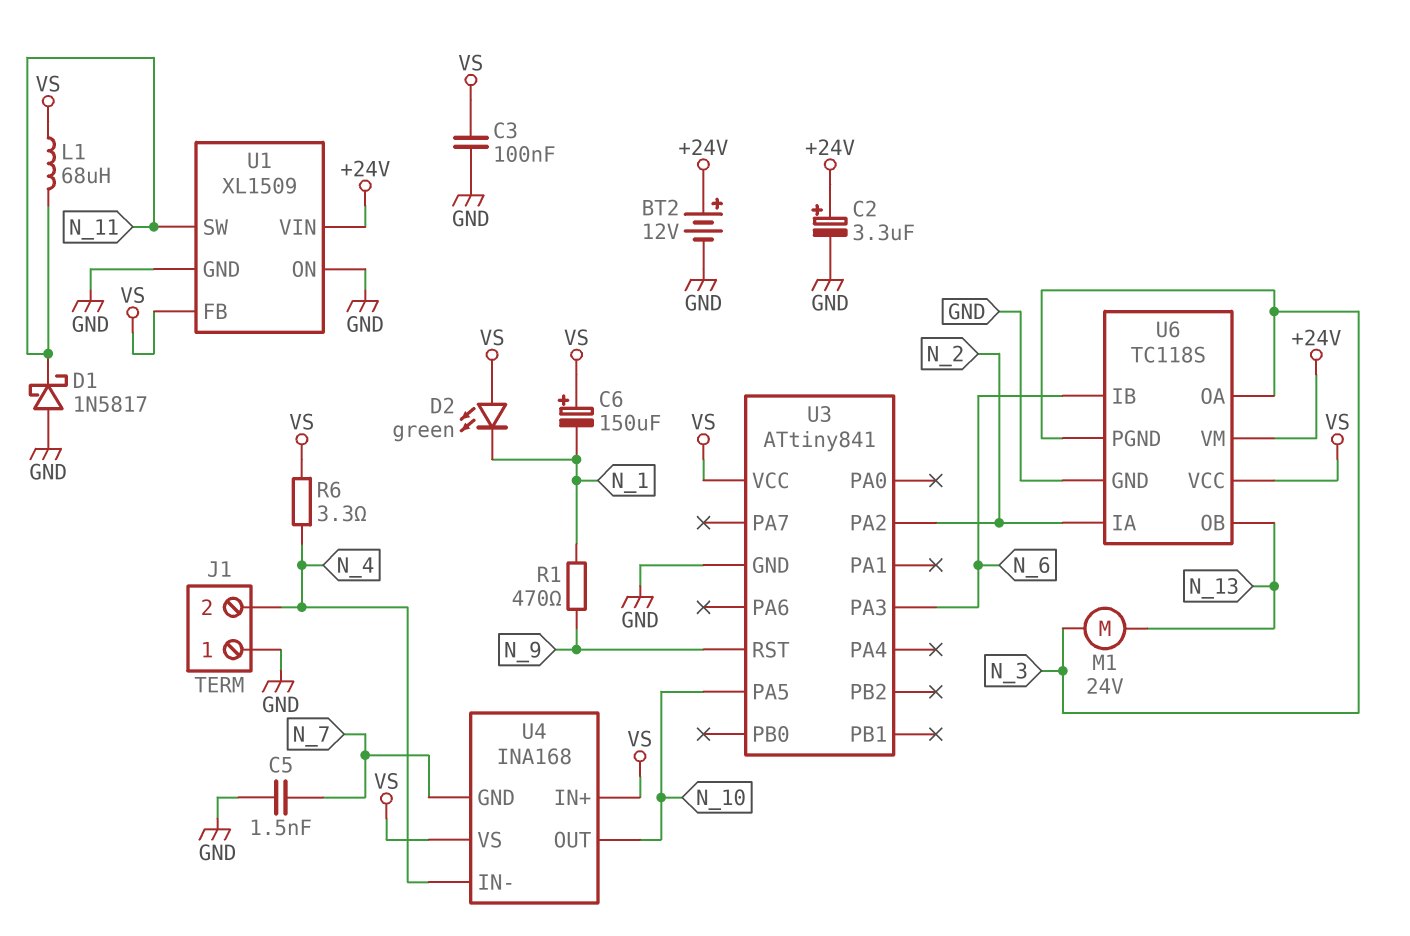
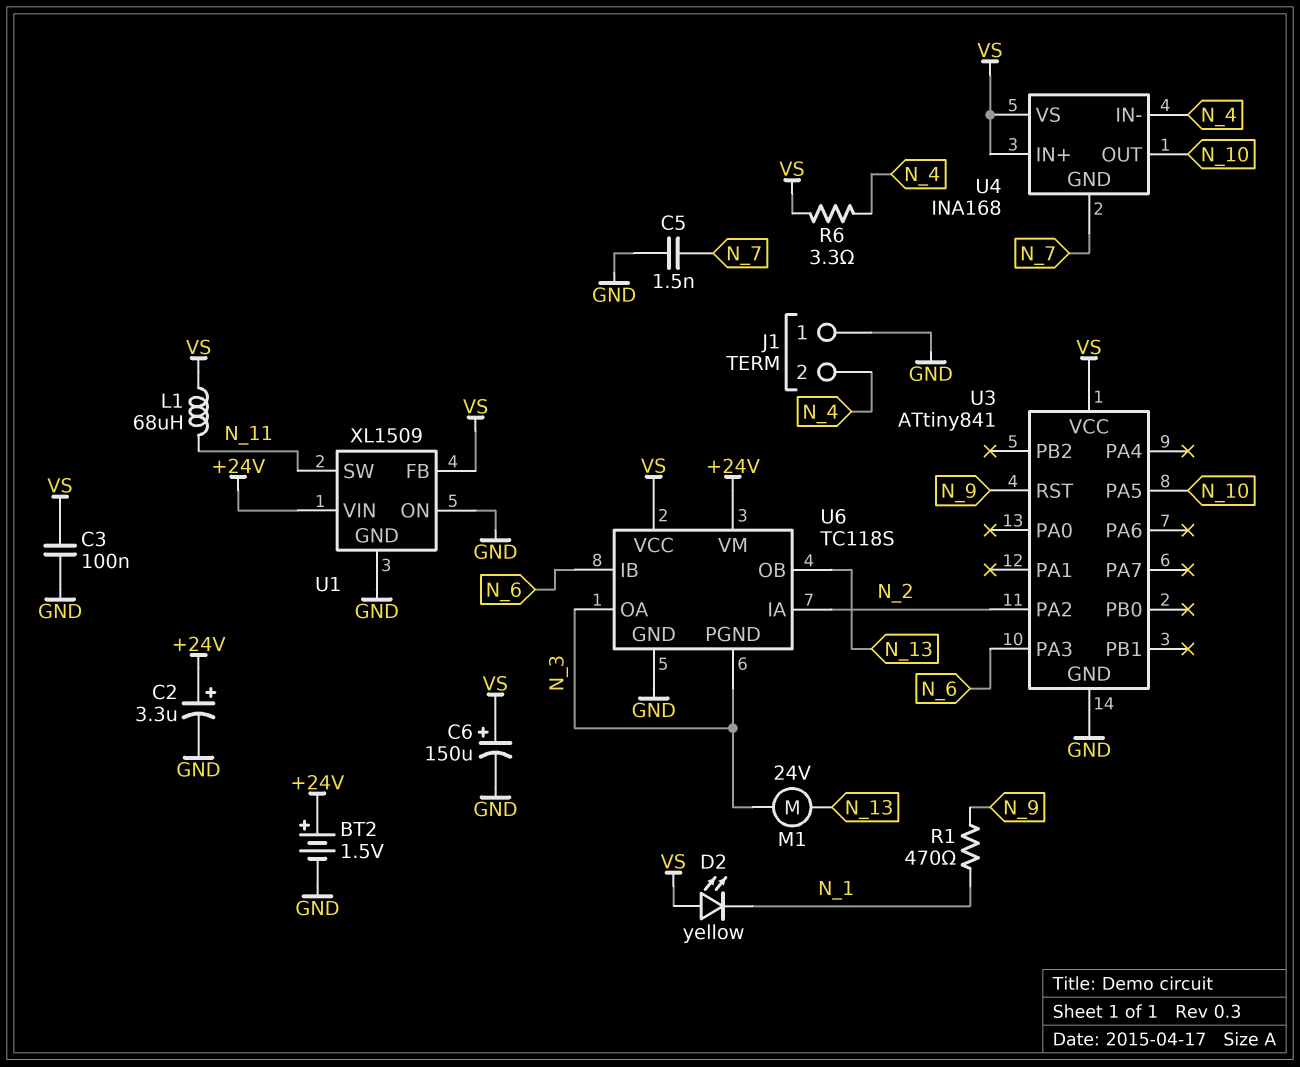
BT2: 12V (plus +24V, minus GND) -> 1.5V (plus +24V, minus GND)
C6: 150uF (plus VS, minus N_1) -> 150uF (plus VS, minus GND)
D1: schottky 1N5817 (A GND, K N_11) -> none
D2: LED green (A VS, K N_1) -> LED yellow (A VS, K N_1)

